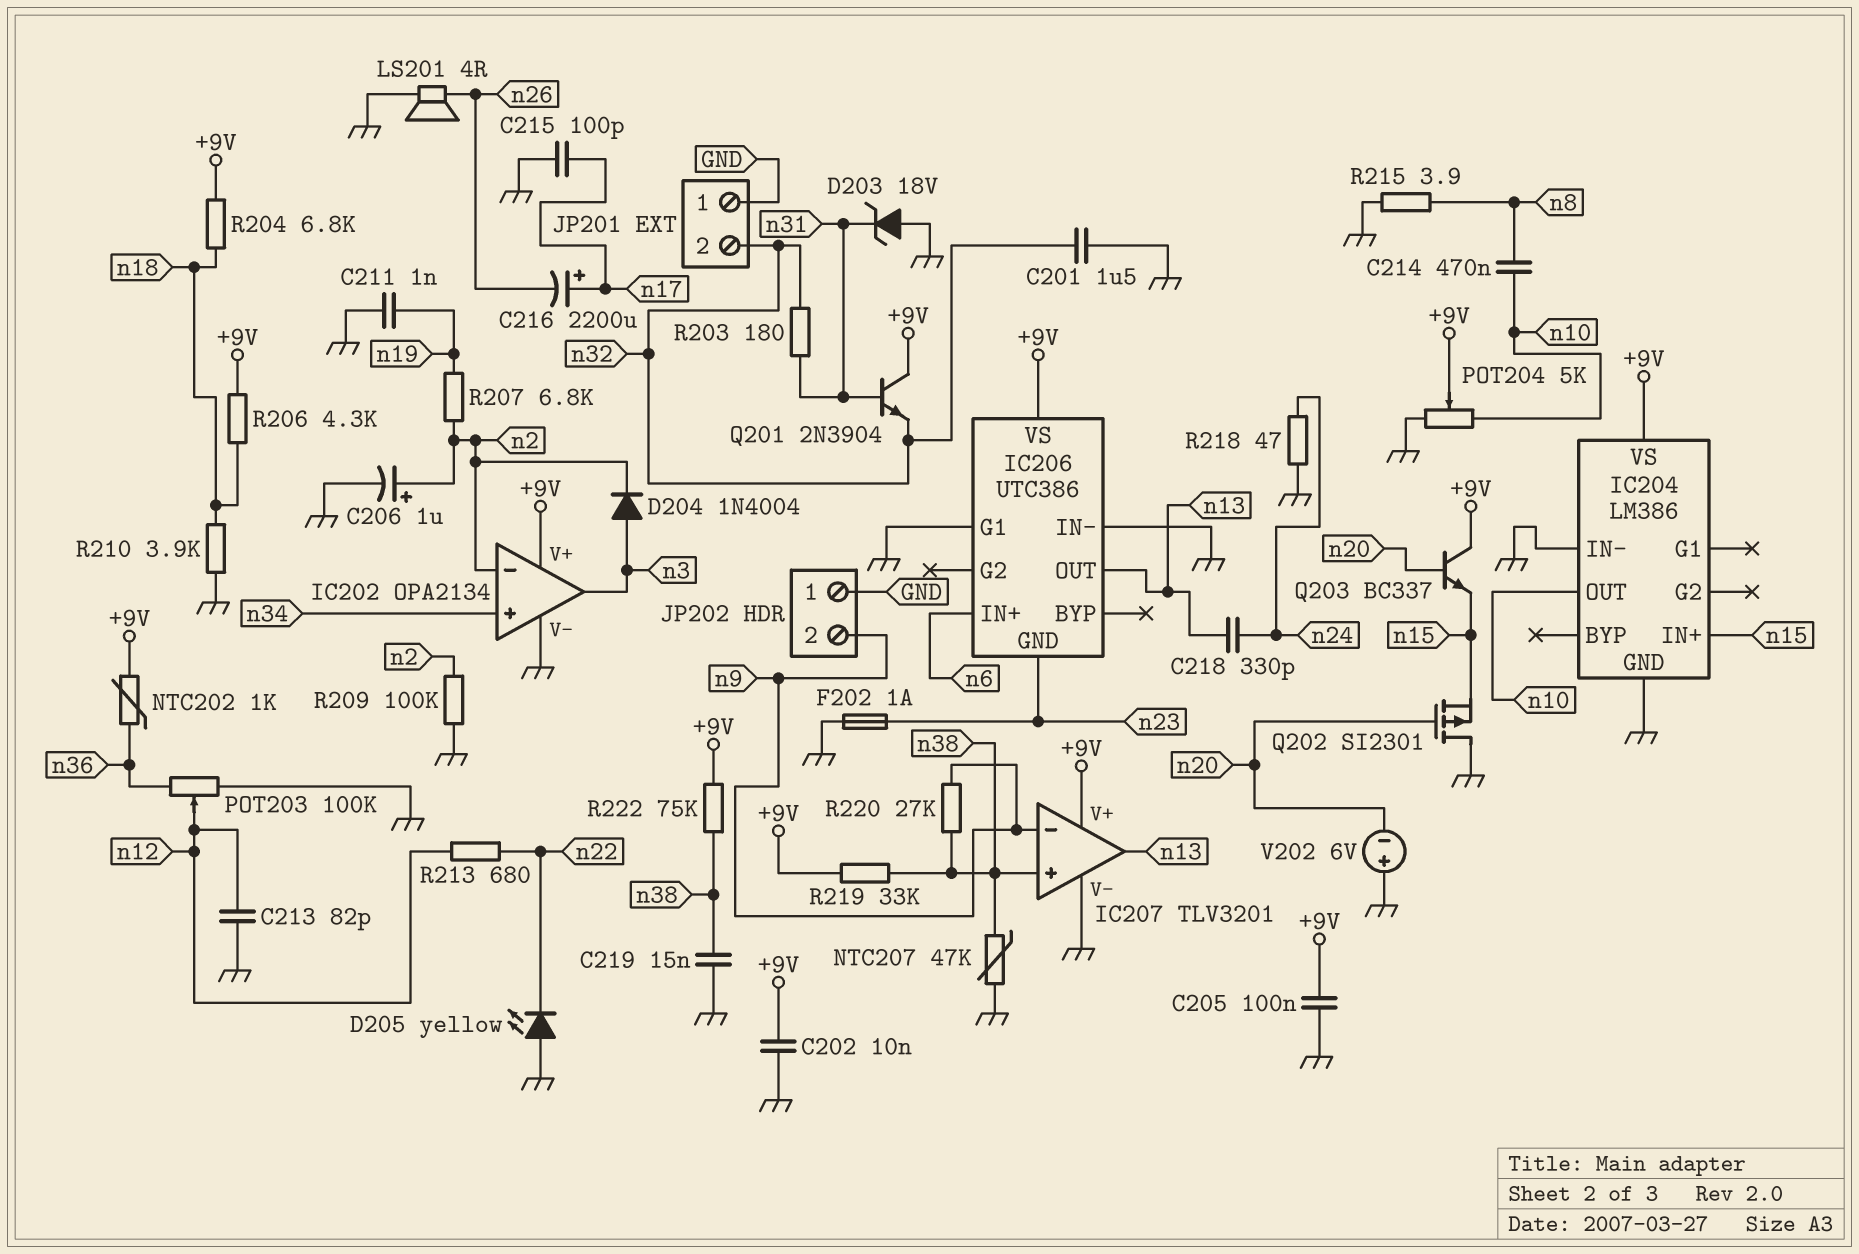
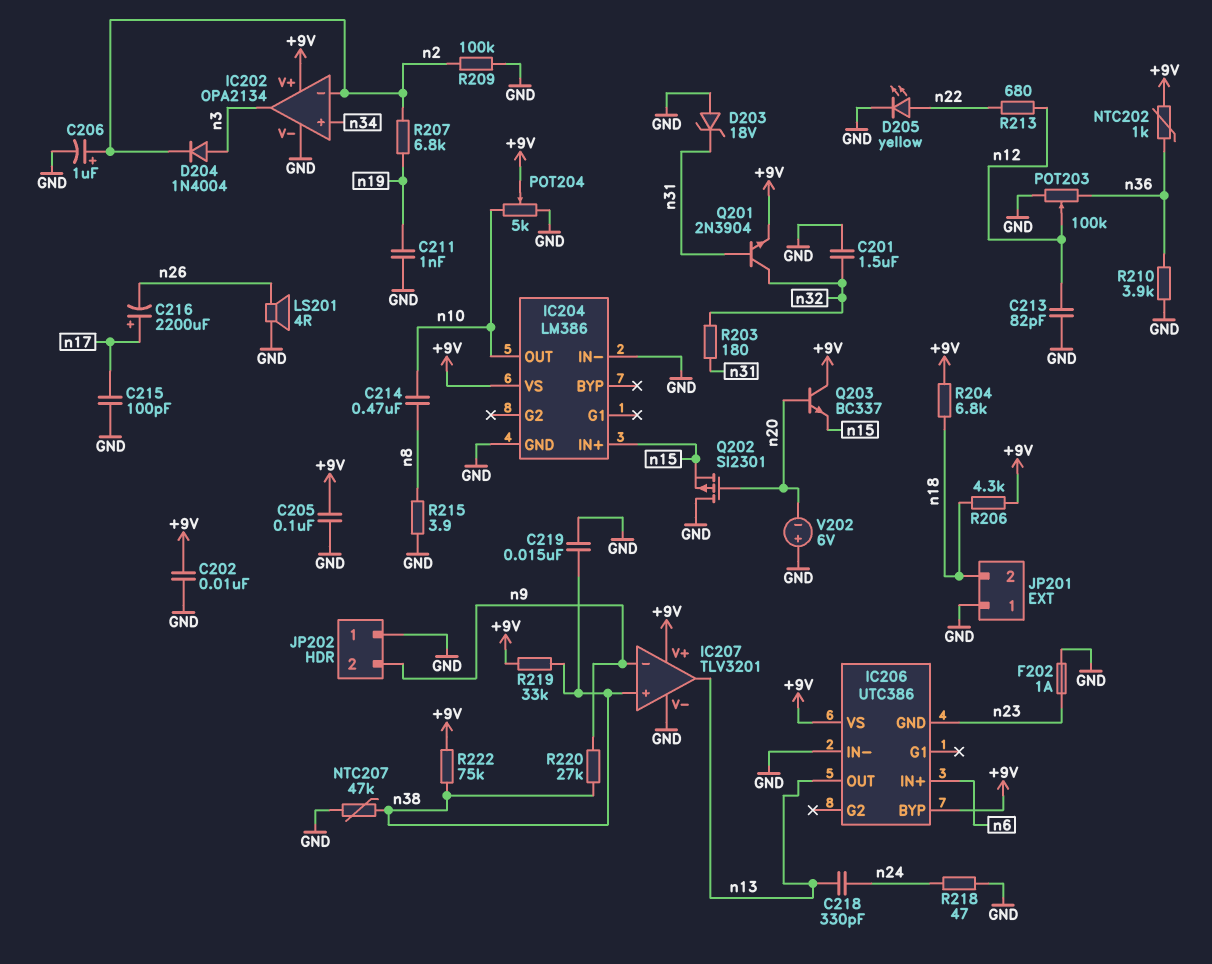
D205: LED yellow (A GND, K n22) -> LED yellow (A n22, K GND)
IC206 pin BYP: none -> +9V
IC206 pin G1: GND -> none
JP201 pin 2: n32 -> n18
Q201: NPN 2N3904 (B n31, C +9V, E n32) -> NPN 2N3904 (B n31, C n32, E +9V)
R210: 3.9k (GND, n18) -> 3.9k (GND, n36)

